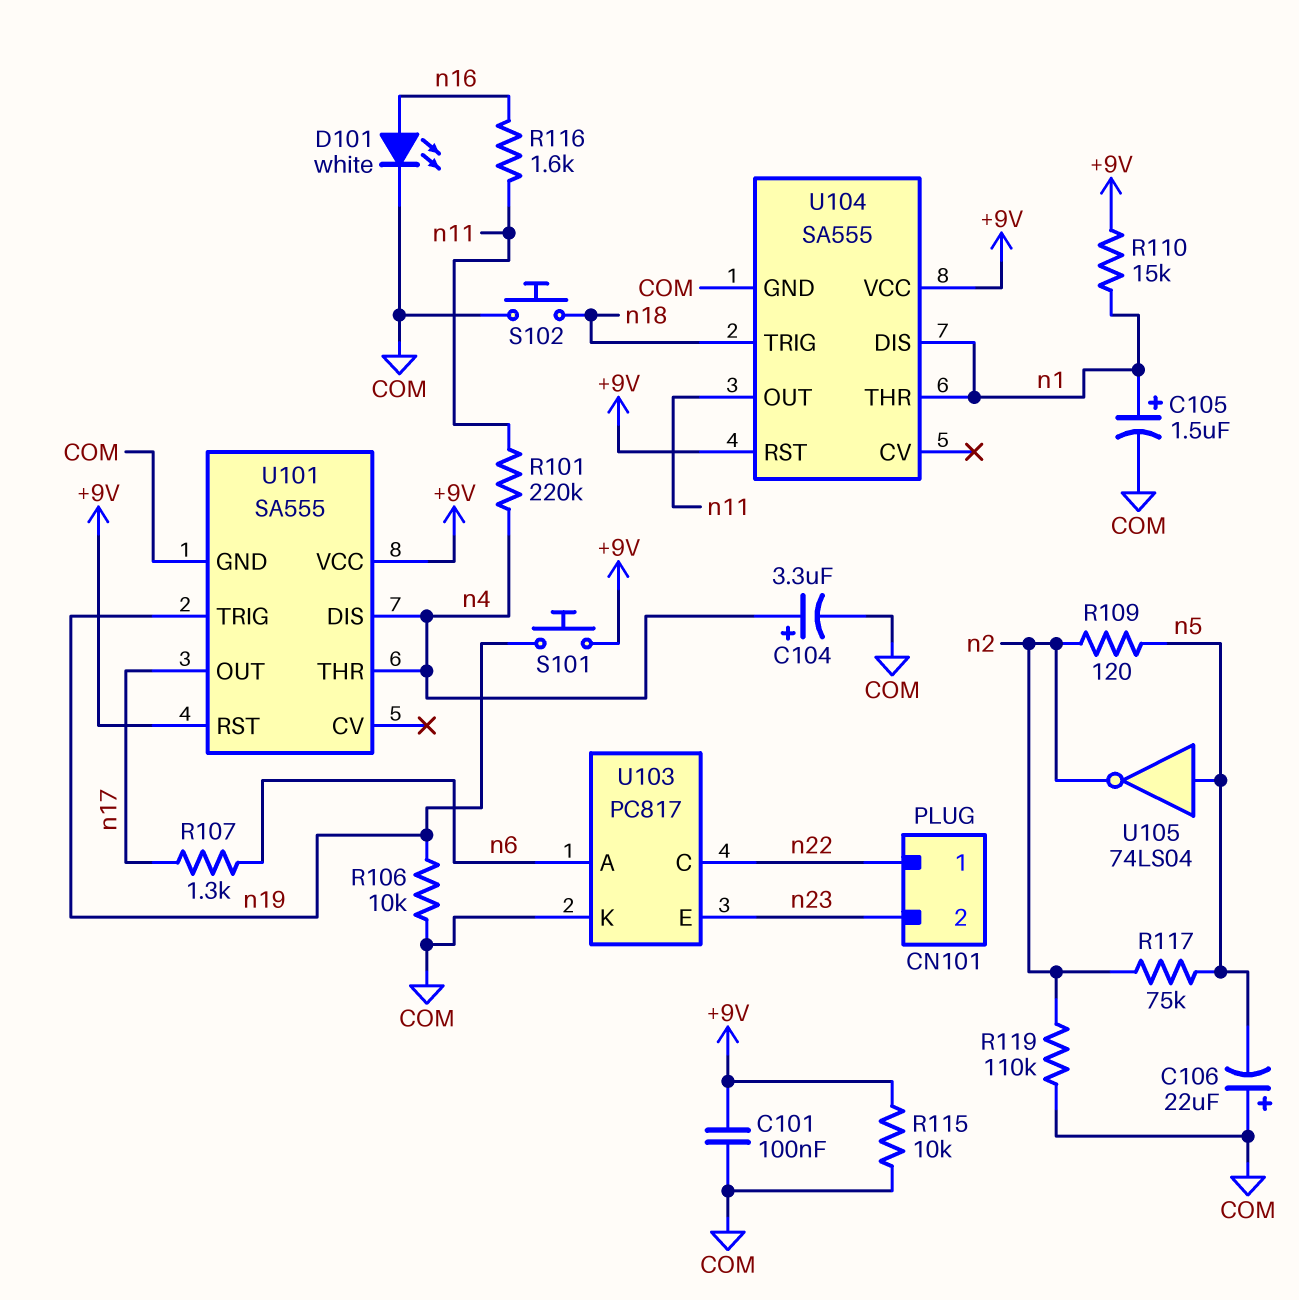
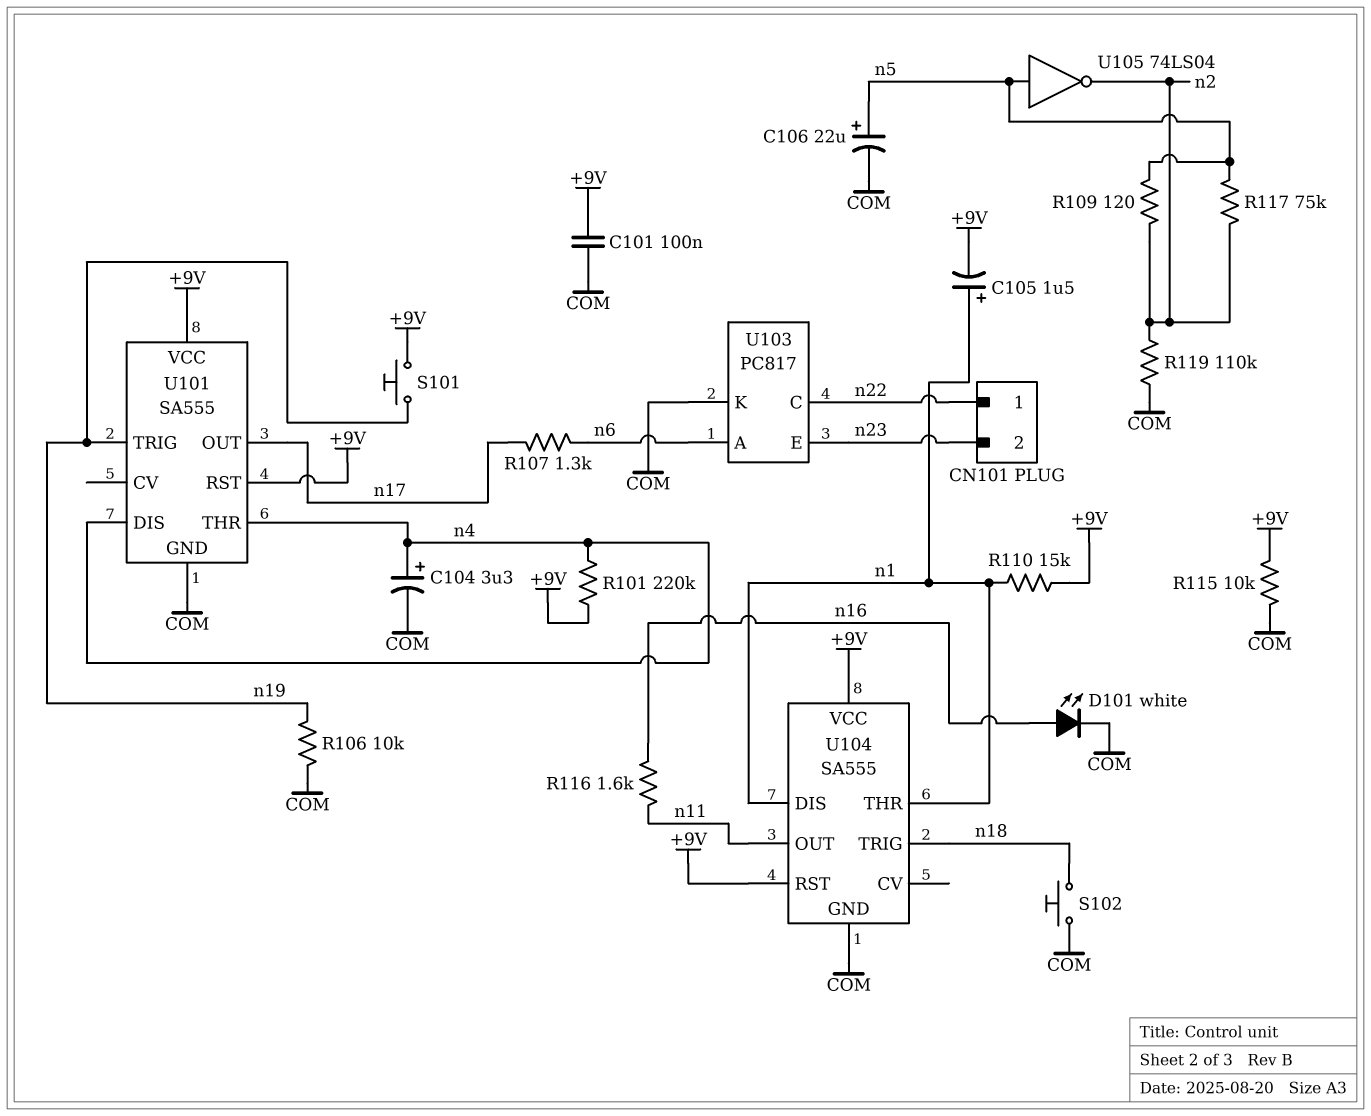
C105: 1.5uF (plus n1, minus COM) -> 1.5uF (plus n1, minus +9V)
C106: 22uF (plus COM, minus n5) -> 22uF (plus n5, minus COM)
R101: 220k (n4, n11) -> 220k (+9V, n4)

